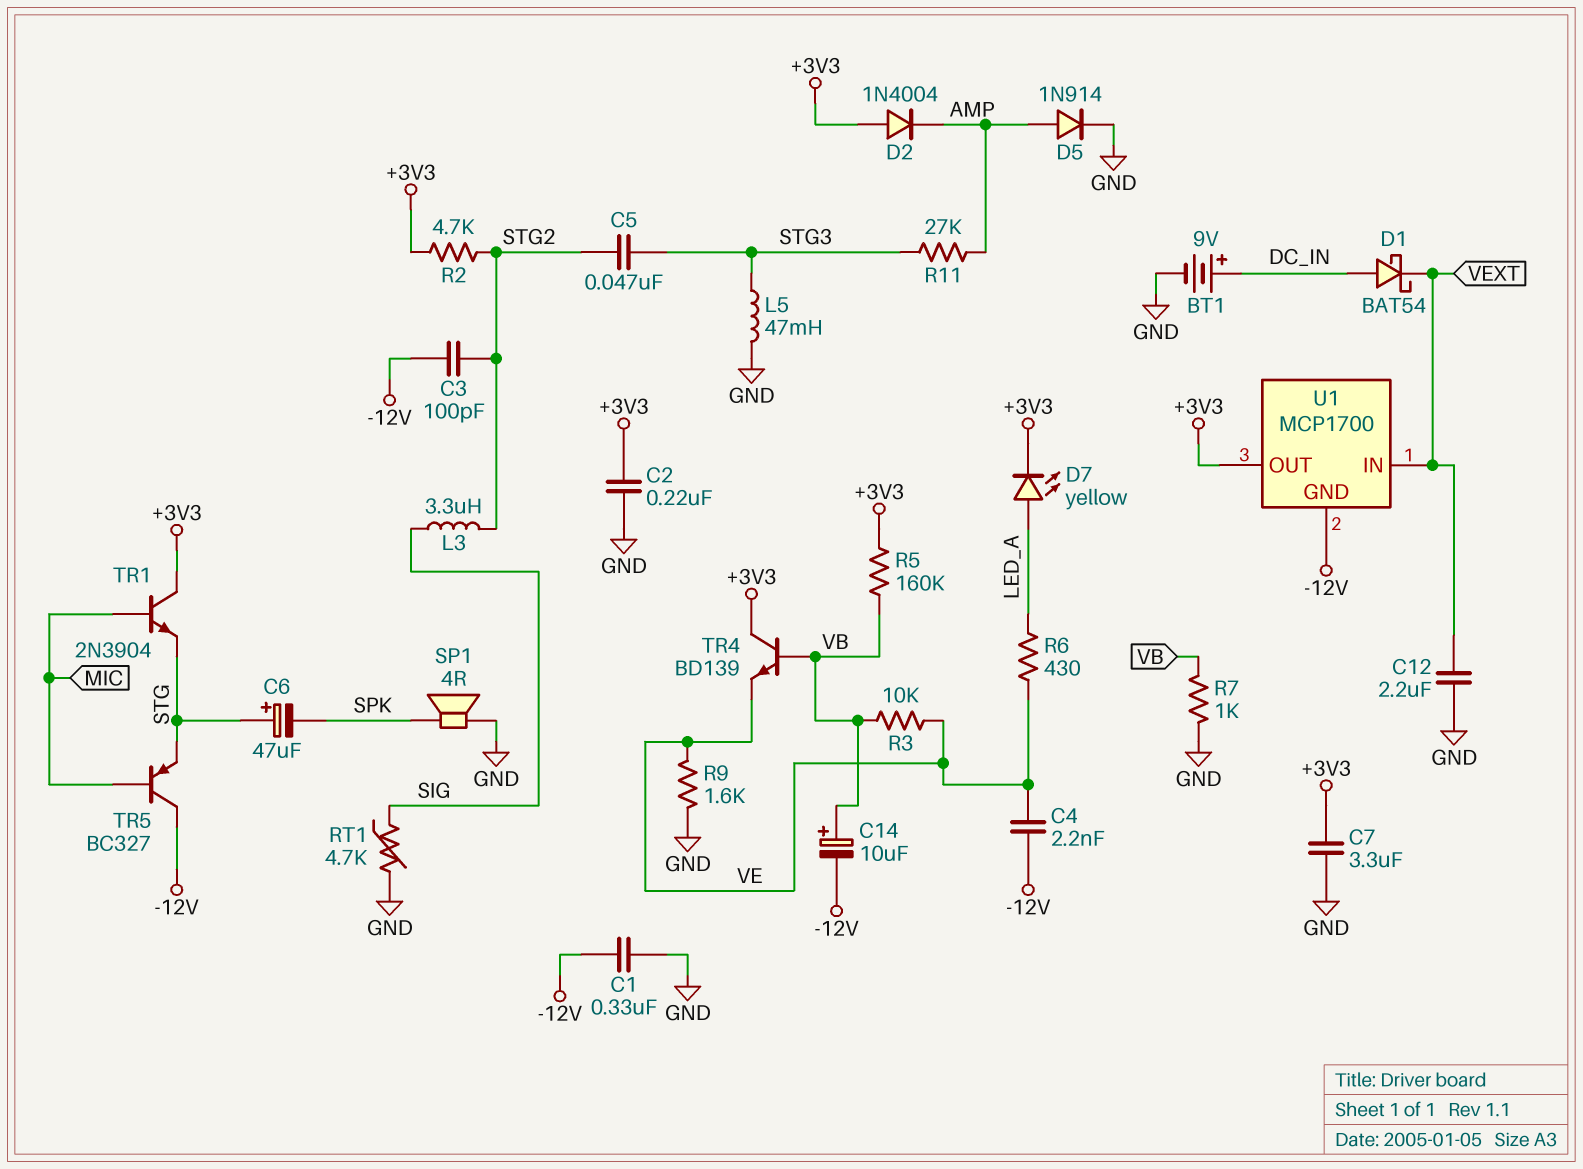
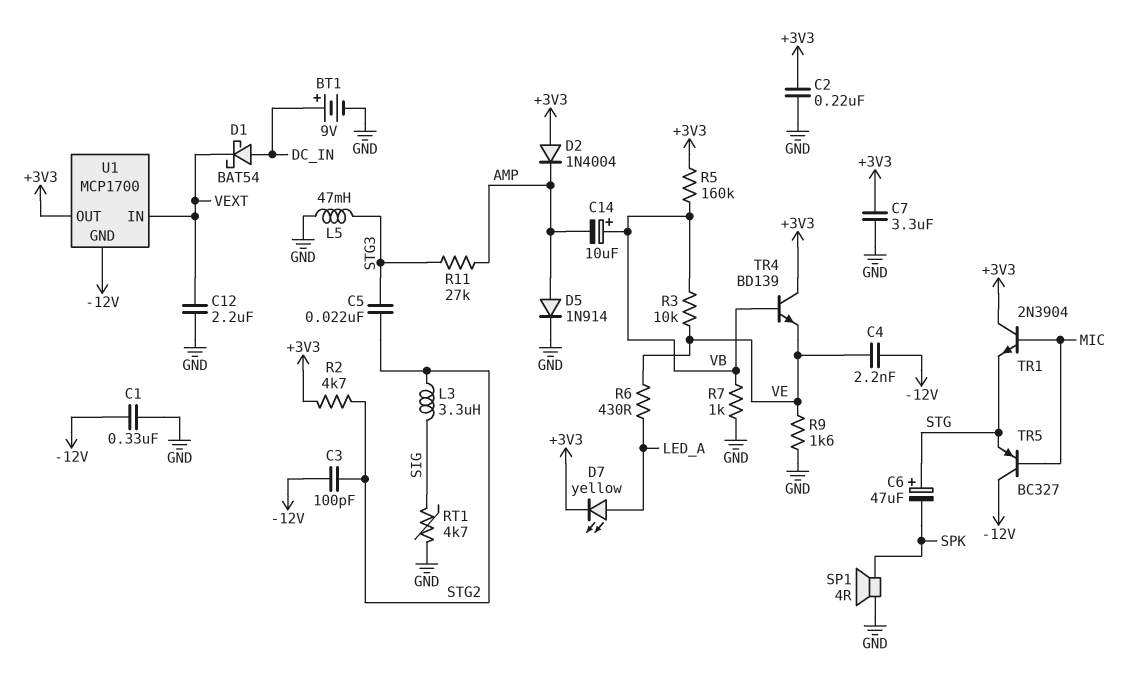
C5: 47nF (STG2, STG3) -> 22nF (STG2, STG3)
C14: 10uF (plus VB, minus -12V) -> 10uF (plus VB, minus AMP)

